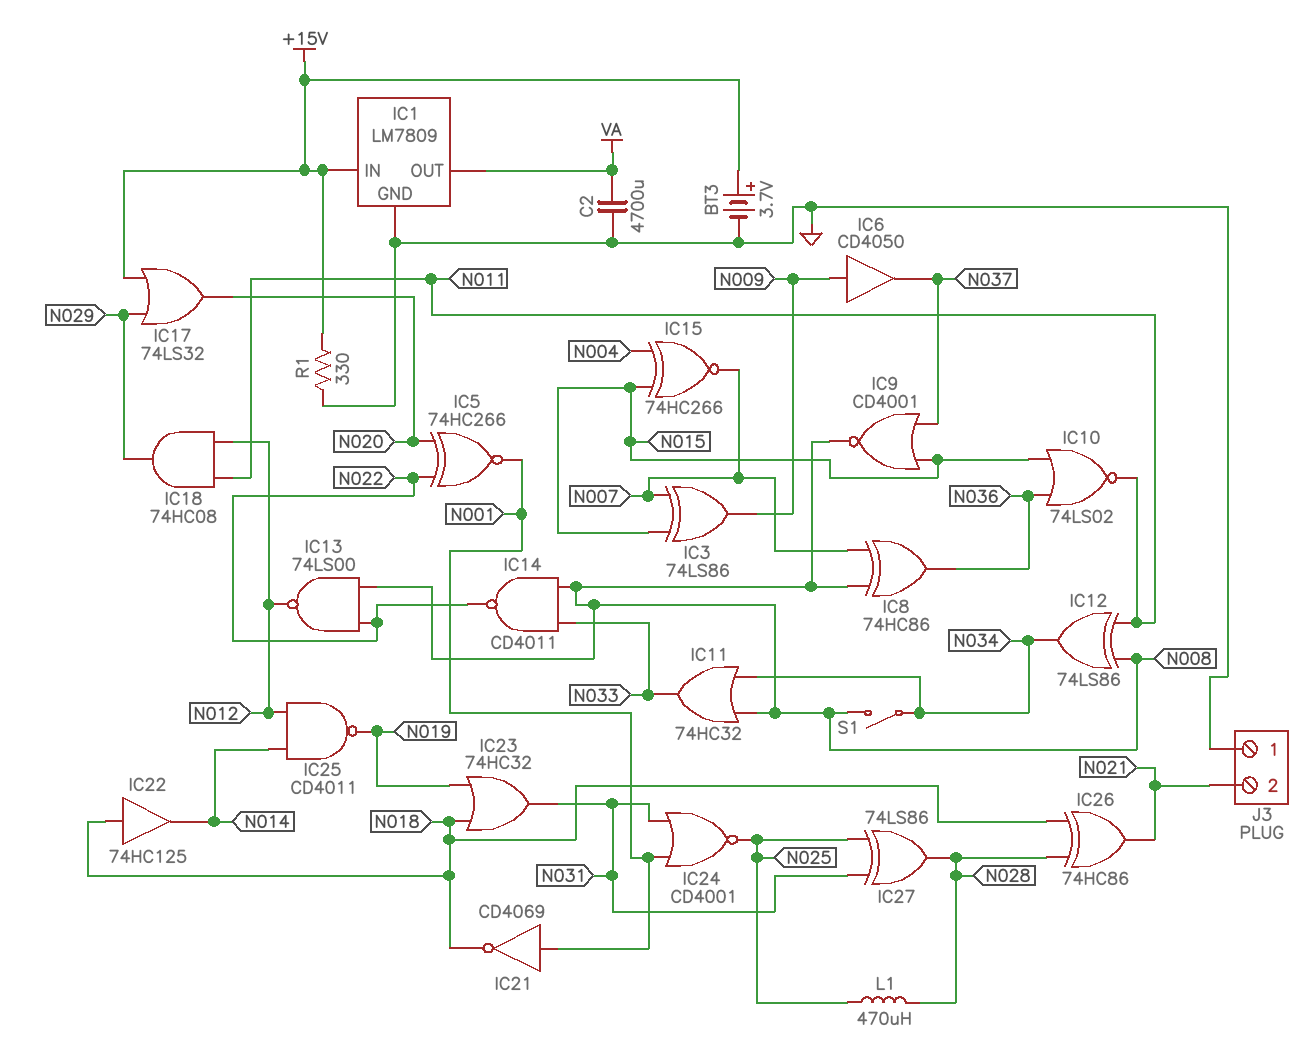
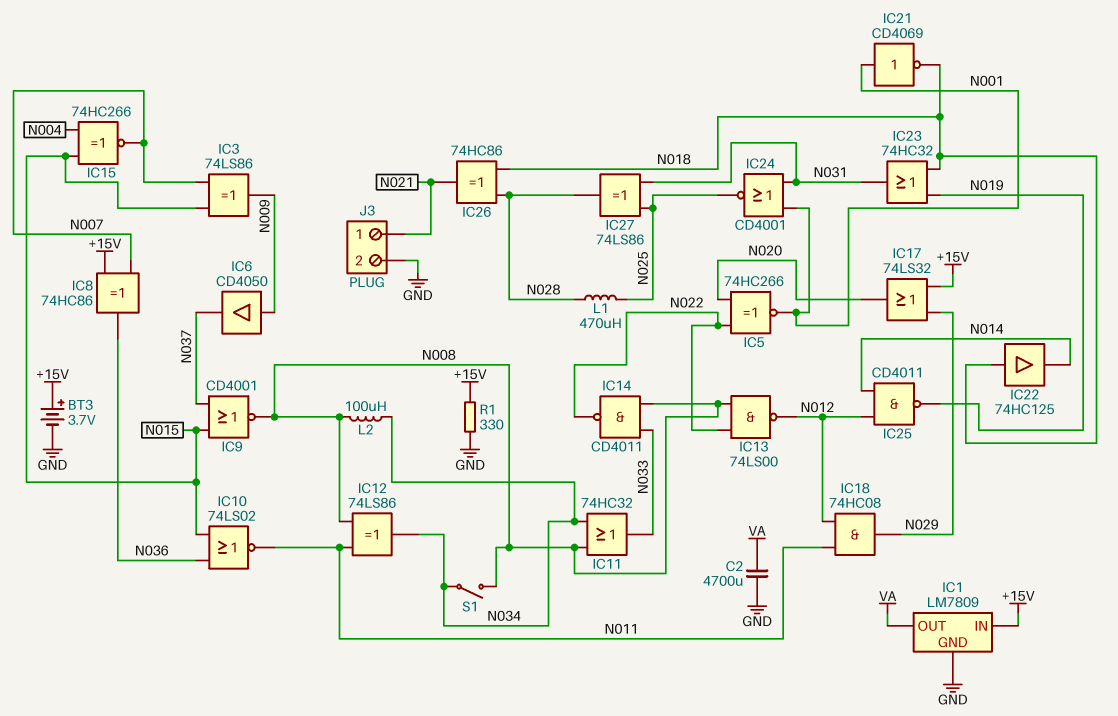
IC8: XOR 74HC86 (in N007, in N008, out N036) -> XOR 74HC86 (in +15V, in N007, out N036)
J3 pin 1: GND -> N021
J3 pin 2: N021 -> GND
L2: none -> 100uH (N008, N034)

